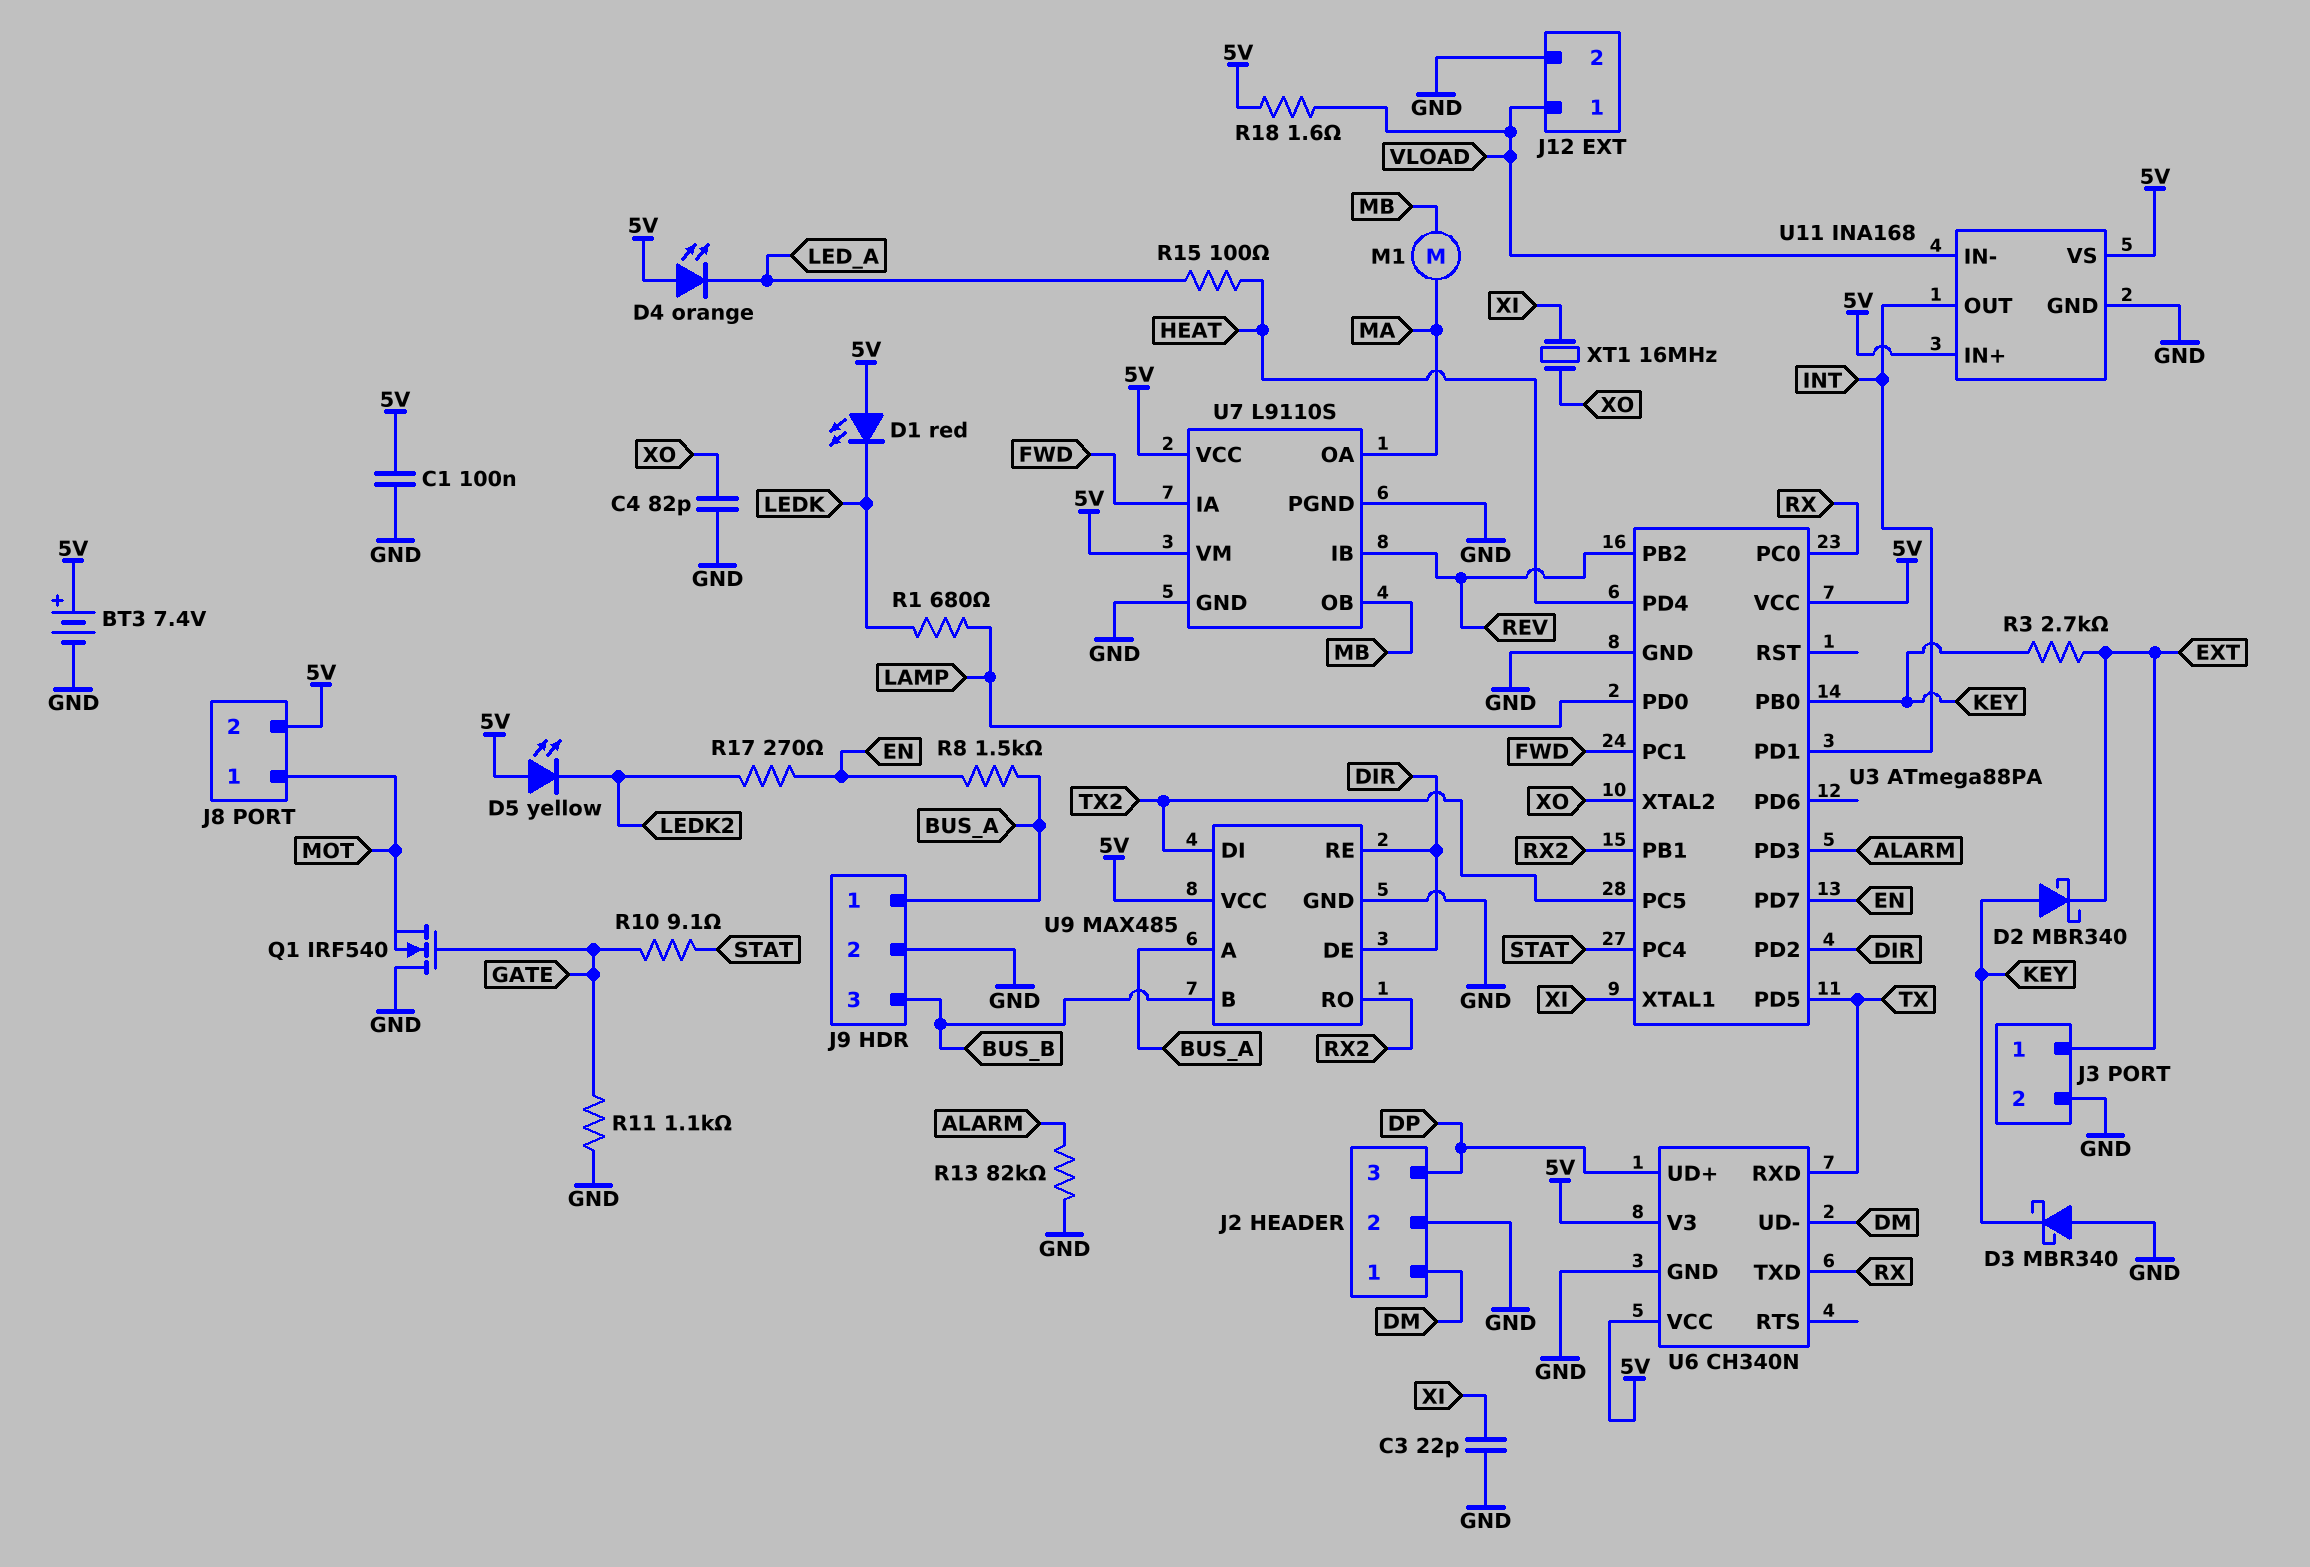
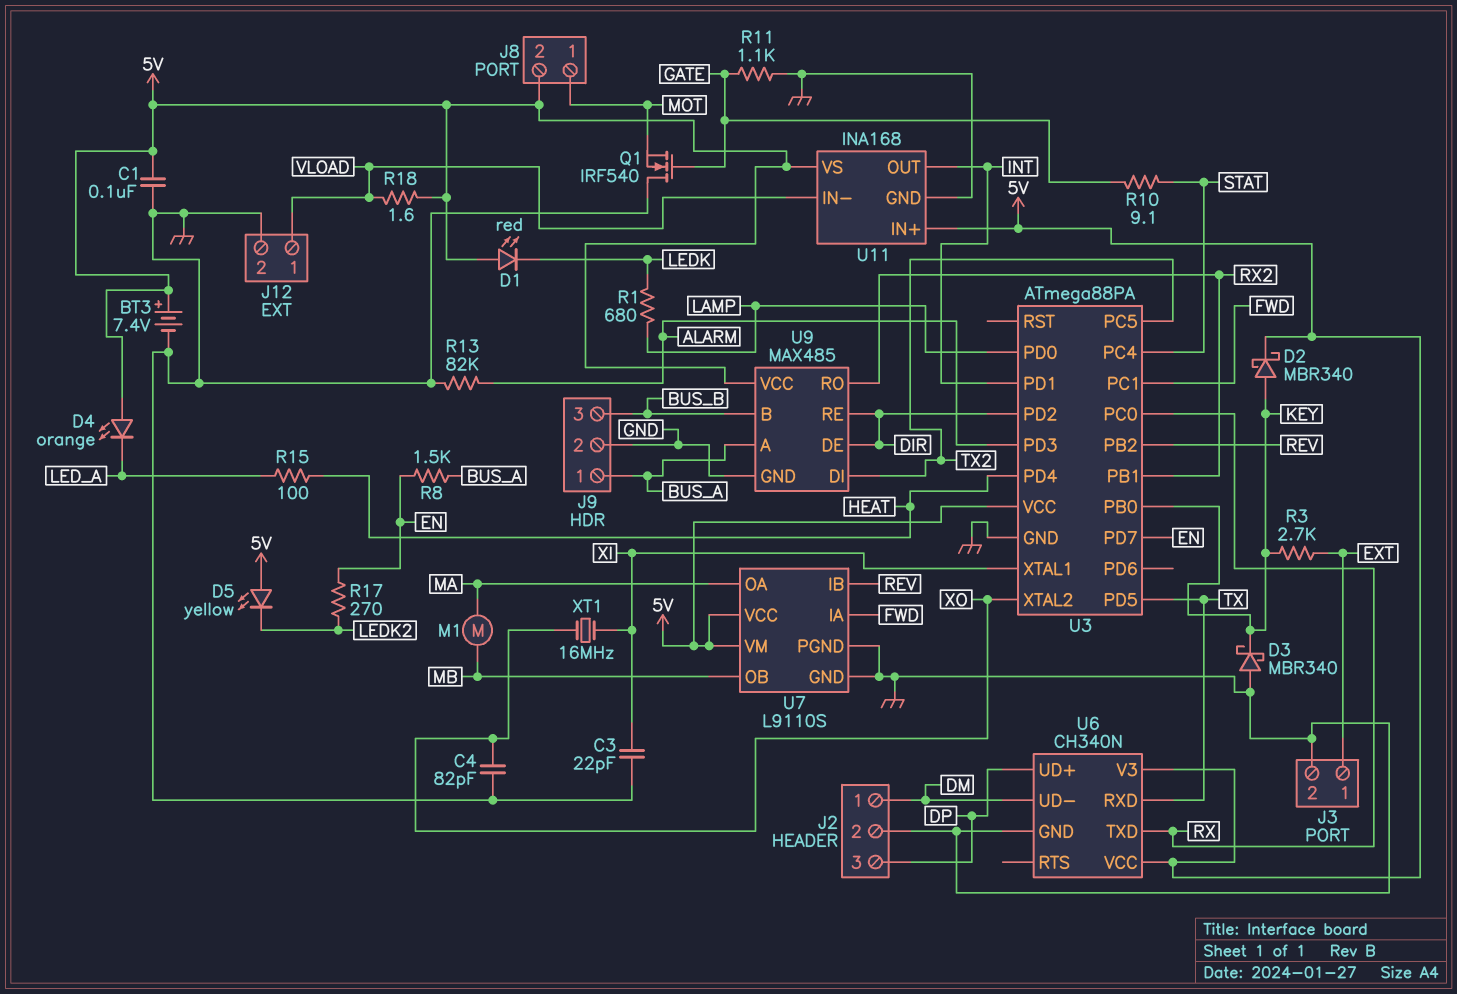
D2: schottky MBR340 (A KEY, K EXT) -> schottky MBR340 (A KEY, K 5V)

